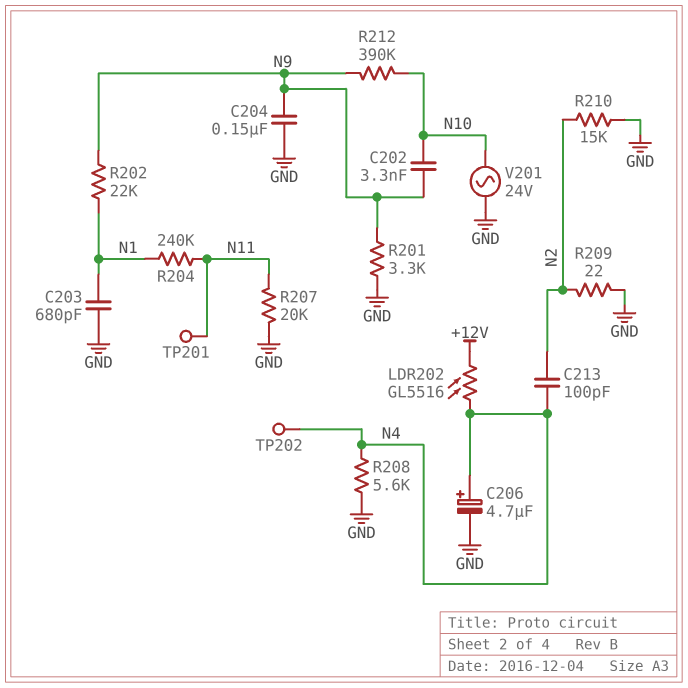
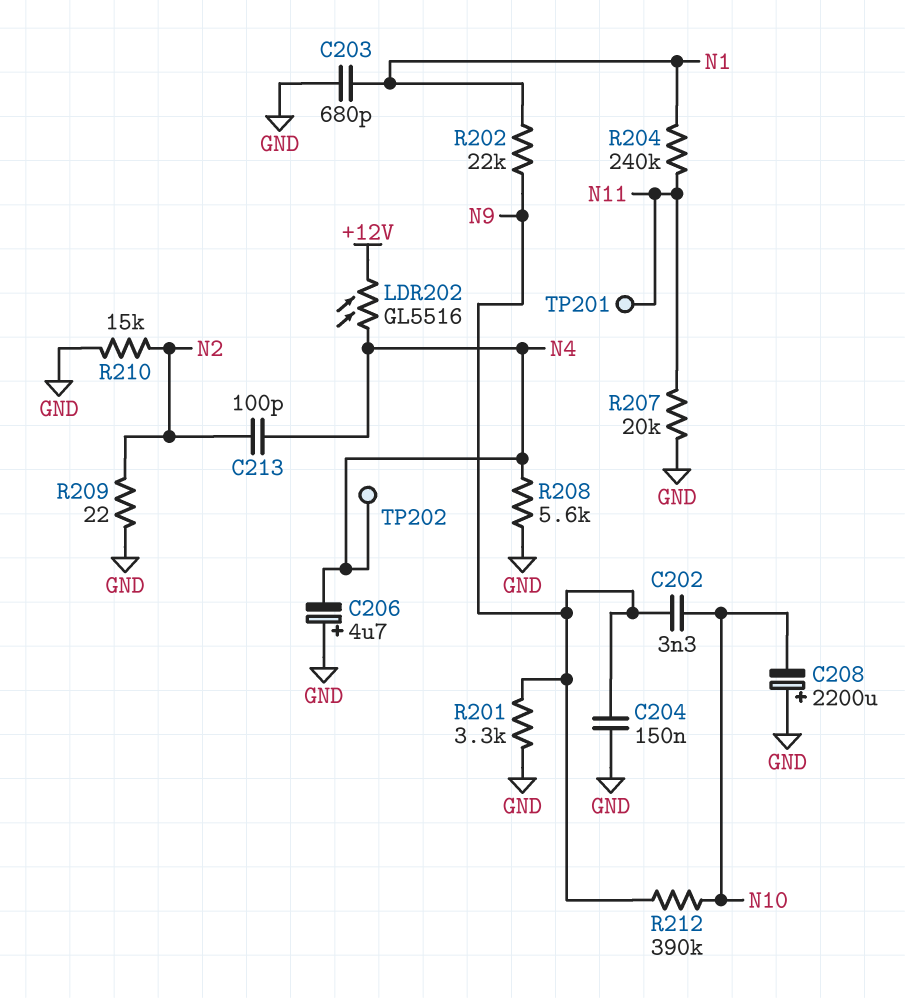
C206: 4.7uF (plus N4, minus GND) -> 4.7uF (plus GND, minus N4)
C208: none -> 2200uF (plus GND, minus N10)
V201: AC 24V (GND, N10) -> none

